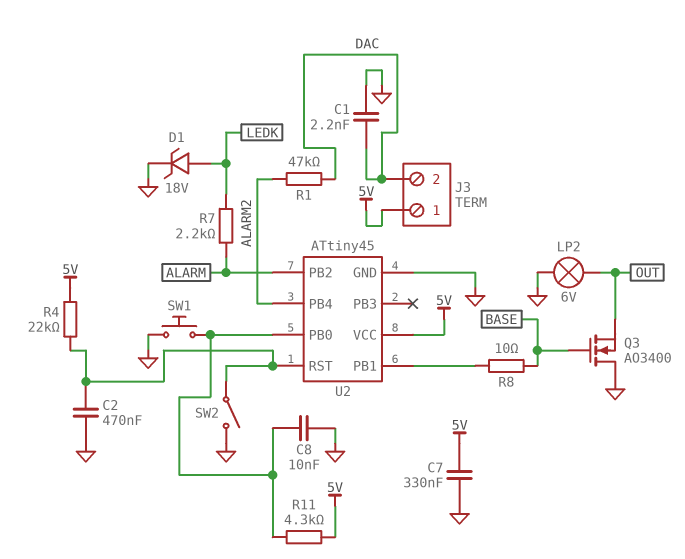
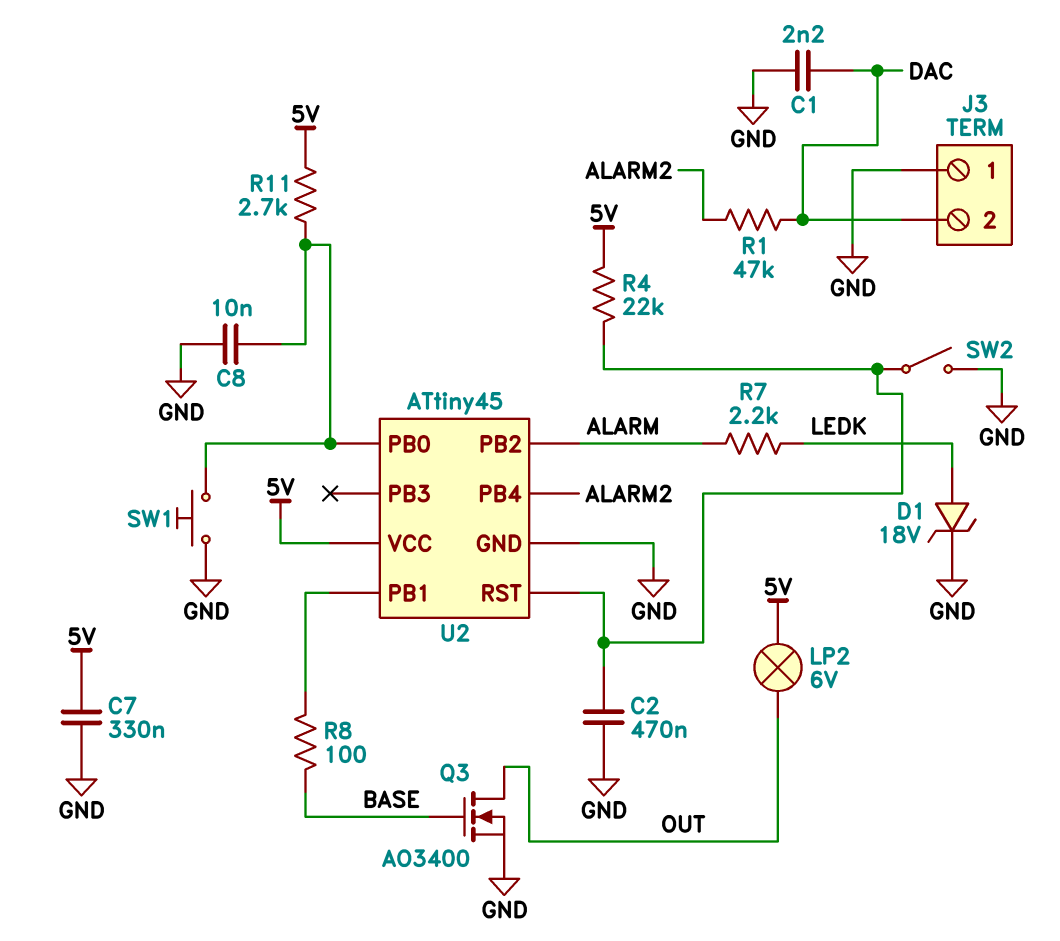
J3 pin 1: 5V -> GND
LP2: lamp 6V (GND, OUT) -> lamp 6V (5V, OUT)
Q3: NMOS AO3400 (G BASE, D GND, S OUT) -> NMOS AO3400 (G BASE, D OUT, S GND)
R8: 10 (BASE, U2/PB1) -> 100 (BASE, U2/PB1)
R11: 4.3k (5V, U2/PB0) -> 2.7k (5V, U2/PB0)

